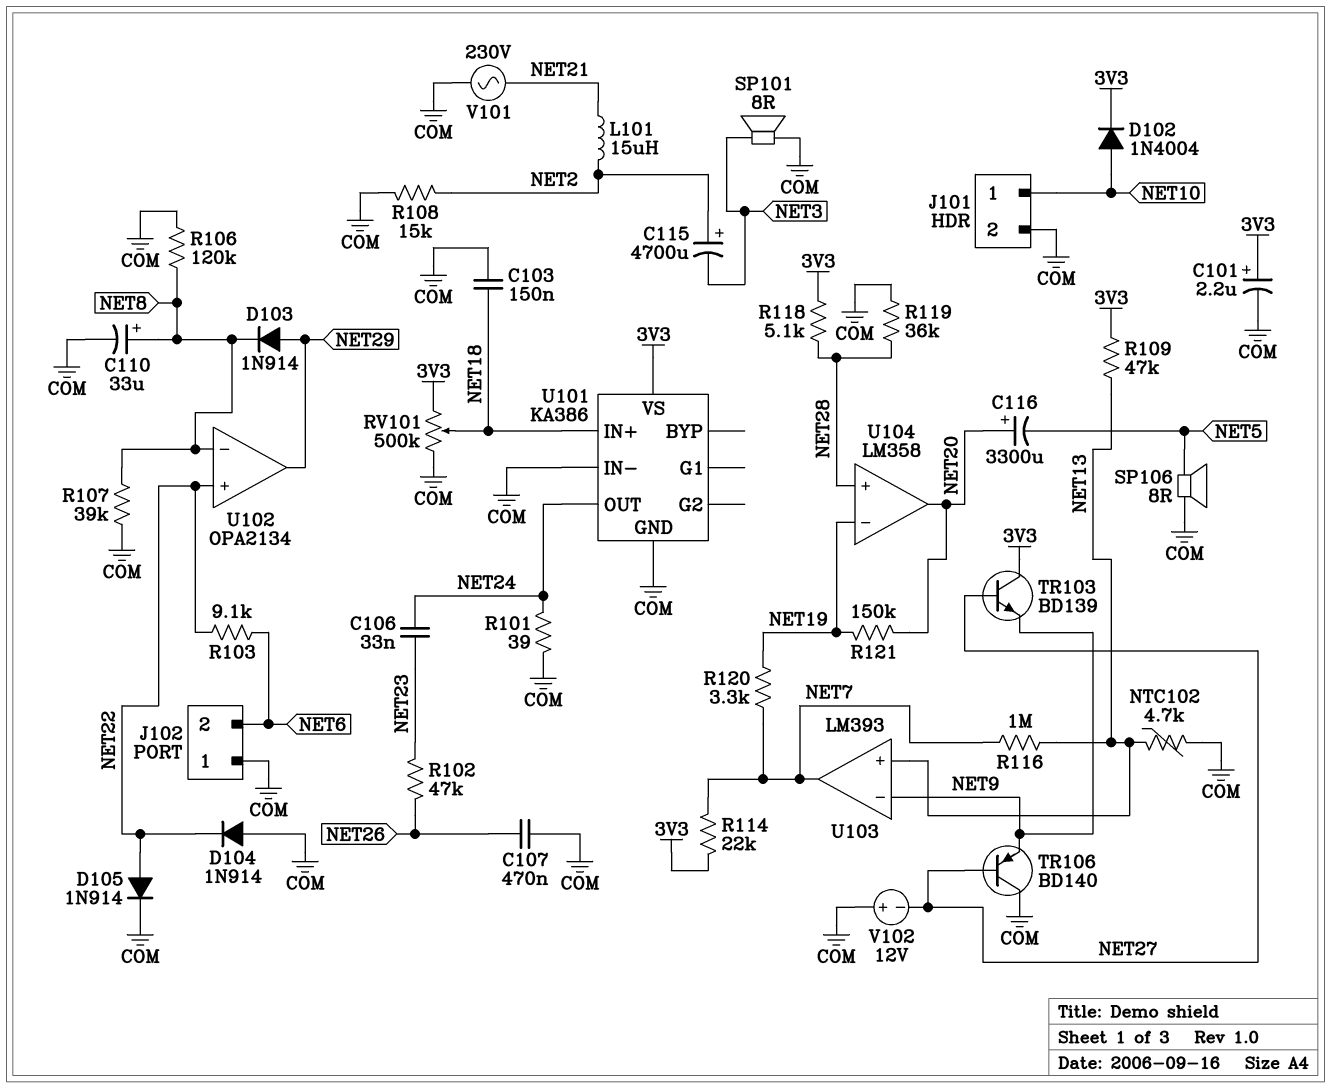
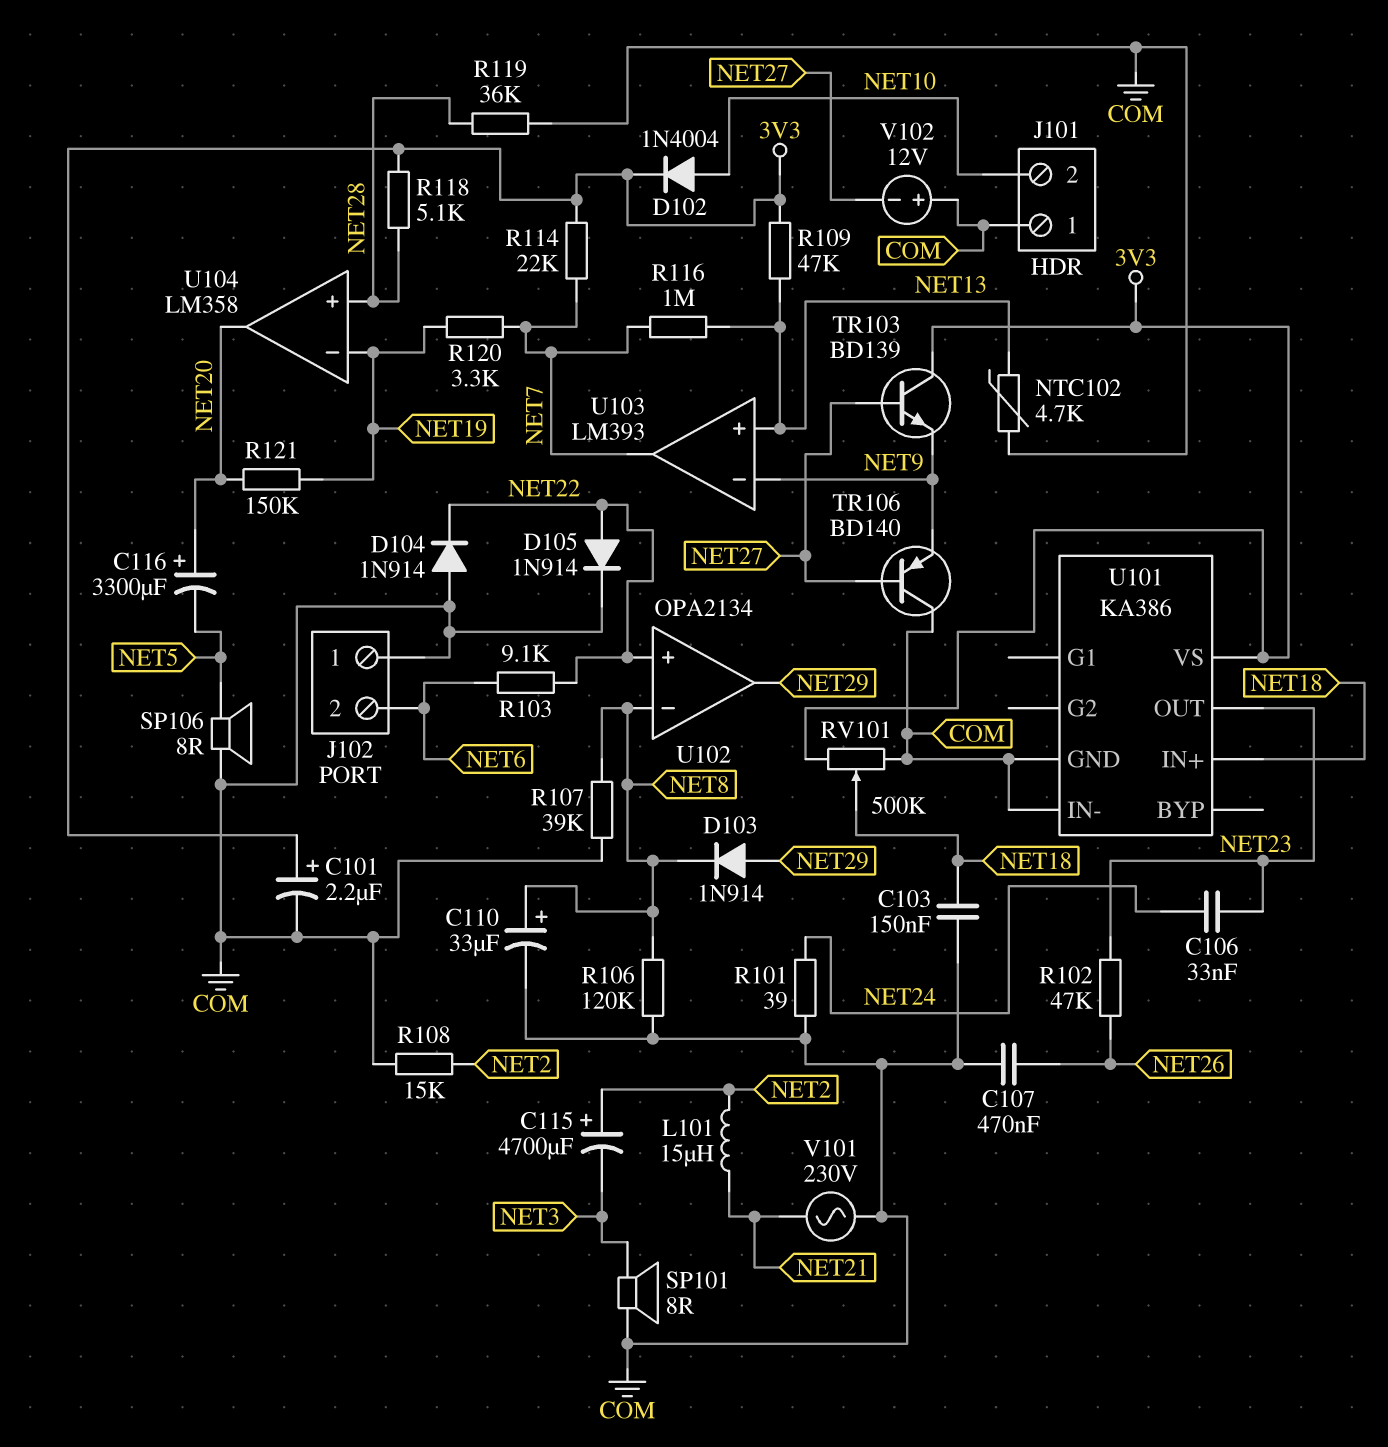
J101 pin 1: NET10 -> COM
J101 pin 2: COM -> NET10
U101 pin OUT: NET24 -> NET23

